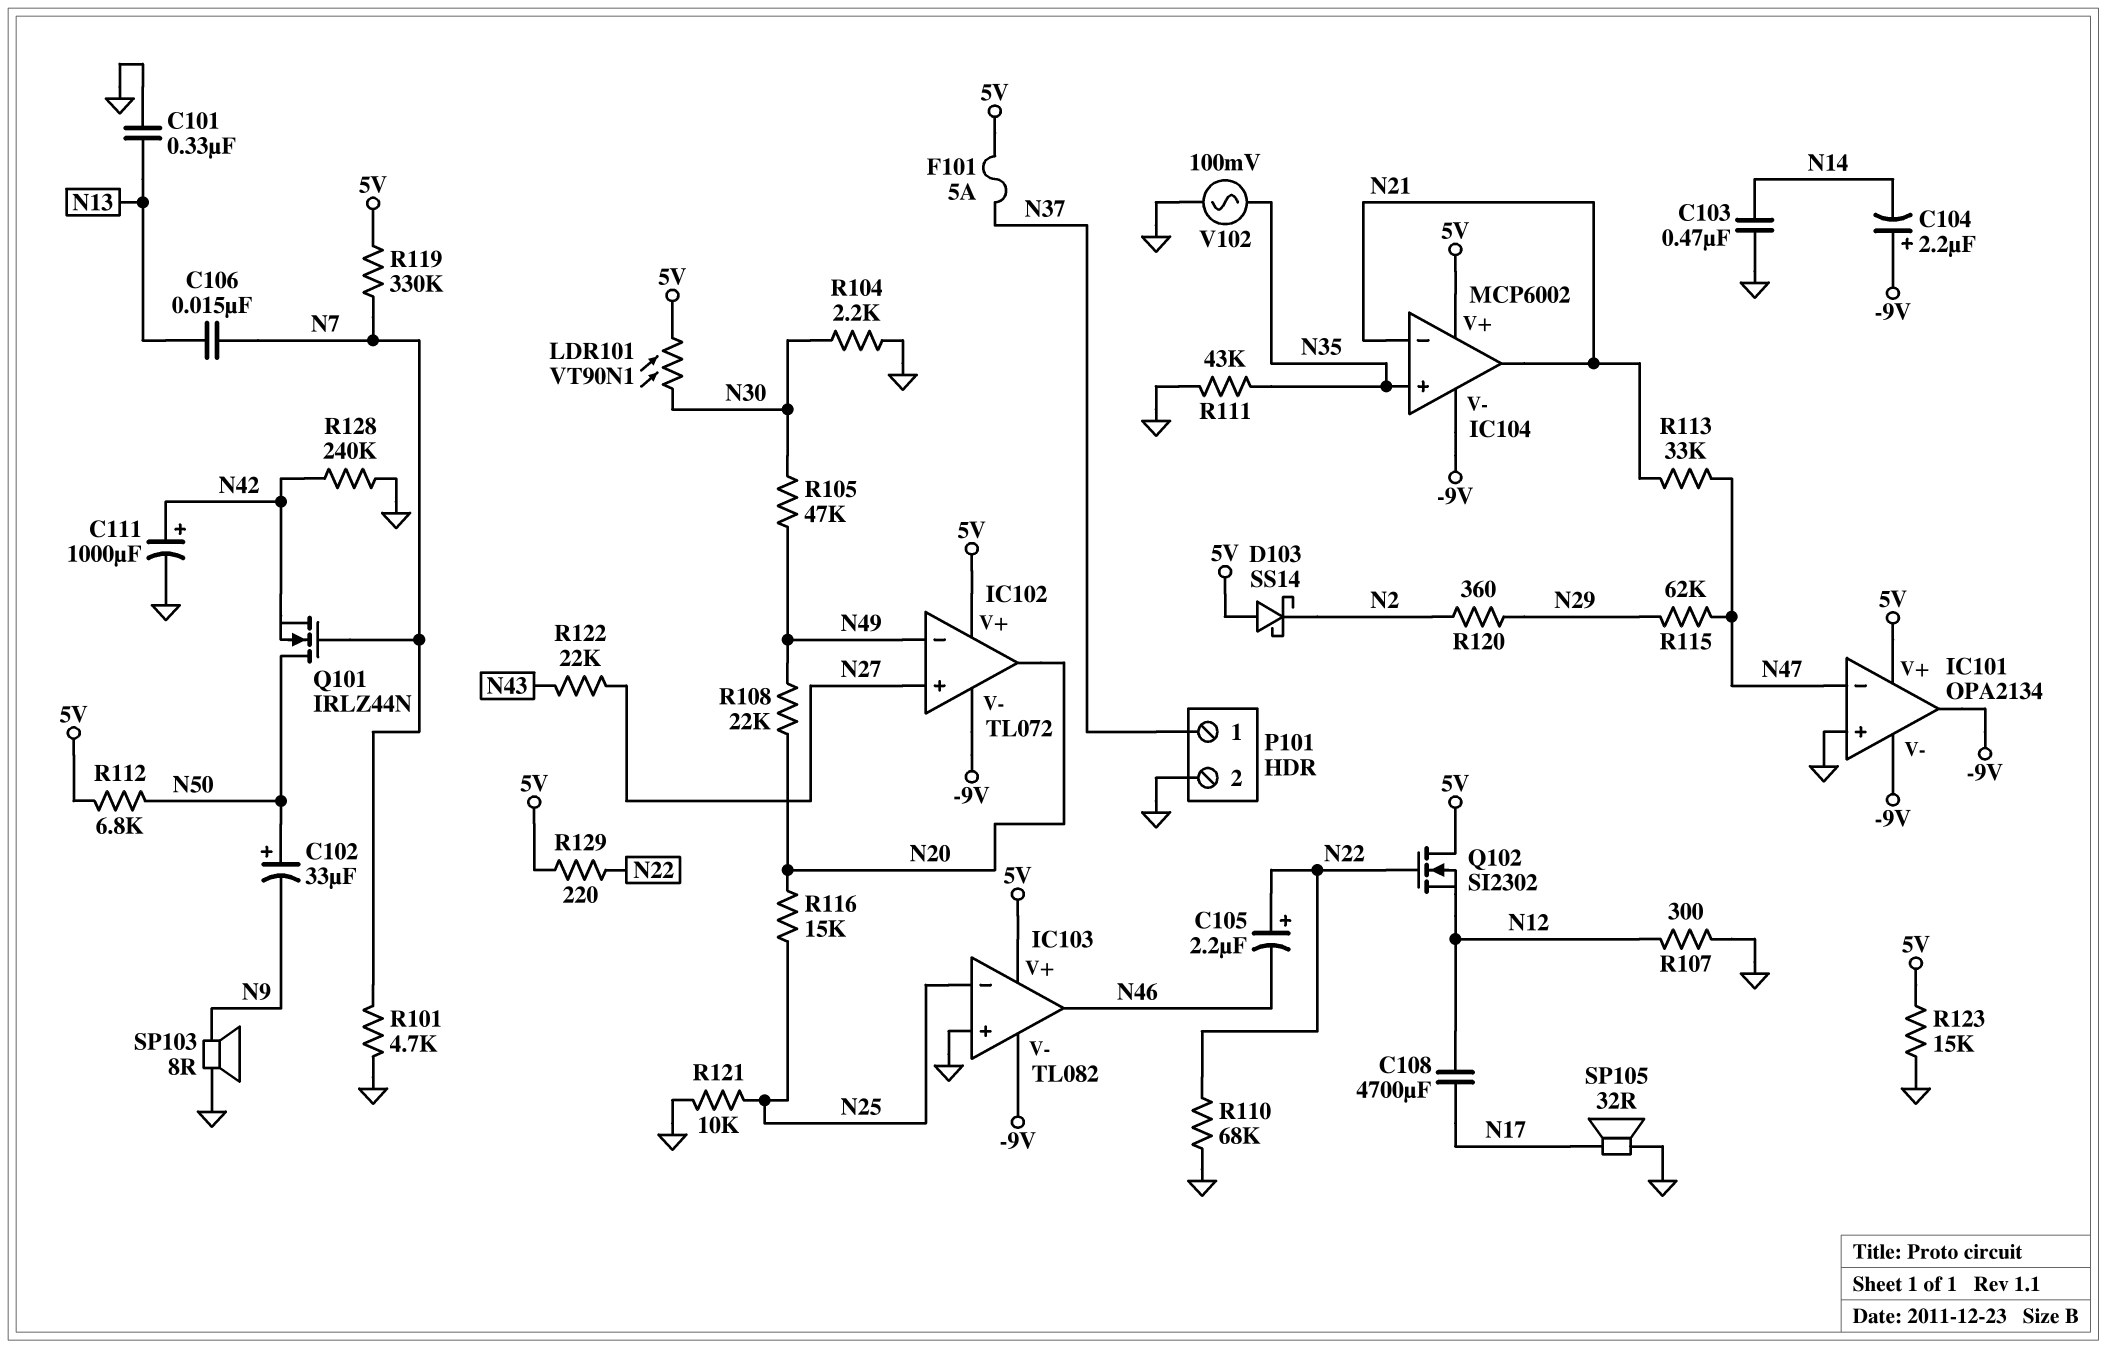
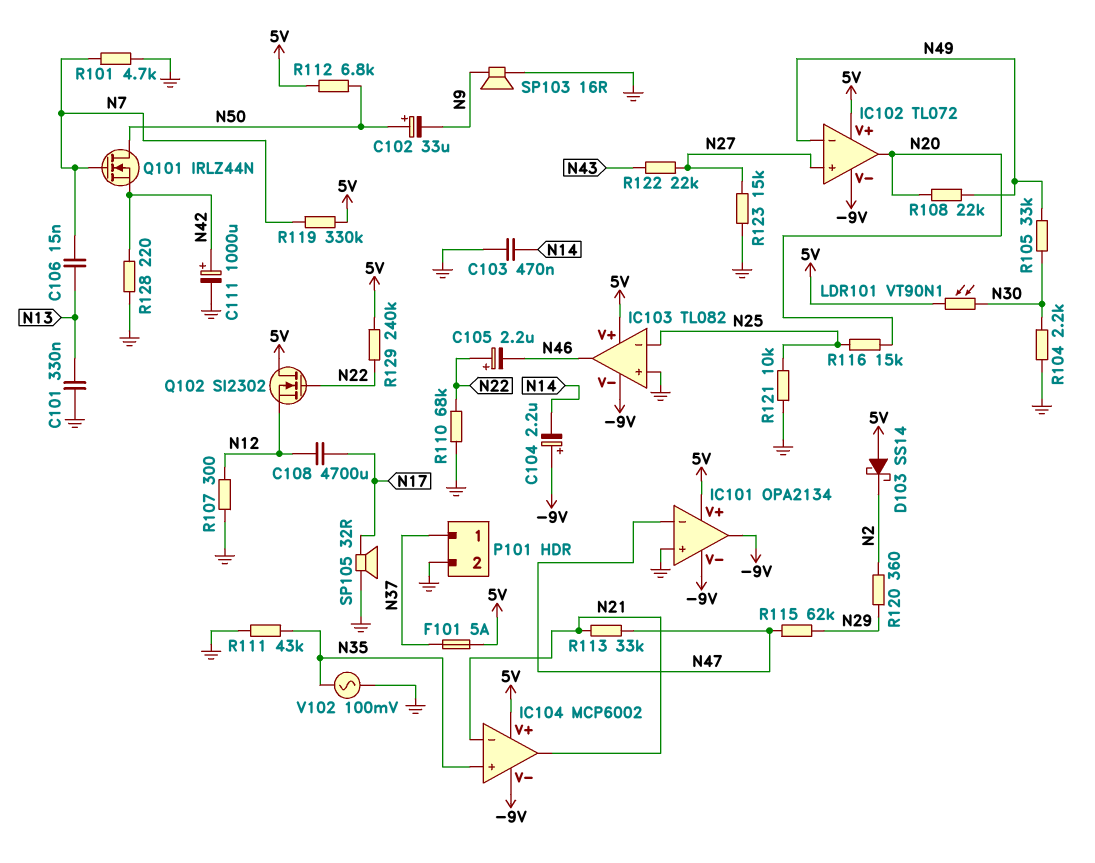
R105: 47k (N30, N49) -> 33k (N30, N49)
R123: 15k (5V, GND) -> 15k (GND, N27)
R128: 240k (GND, N42) -> 220 (GND, N42)
R129: 220 (5V, N22) -> 240k (5V, N22)
SP103: speaker 8R (GND, N9) -> speaker 16R (GND, N9)

